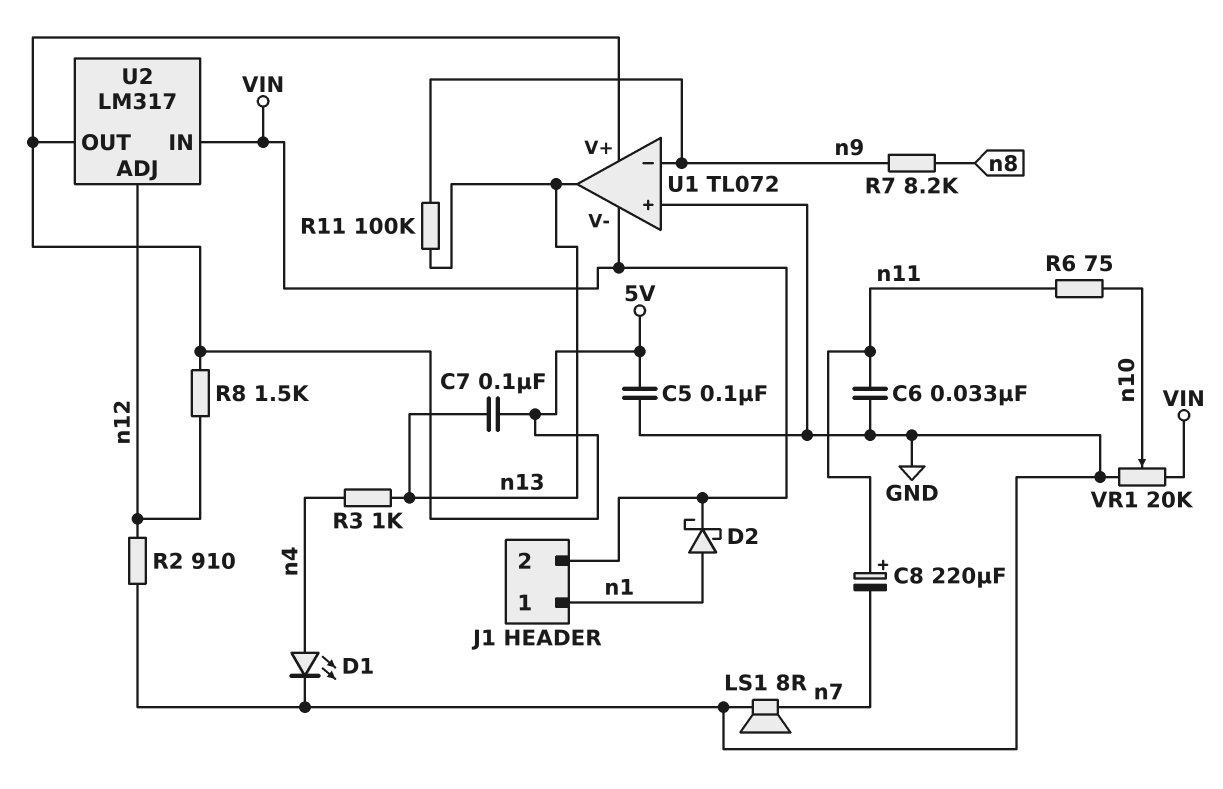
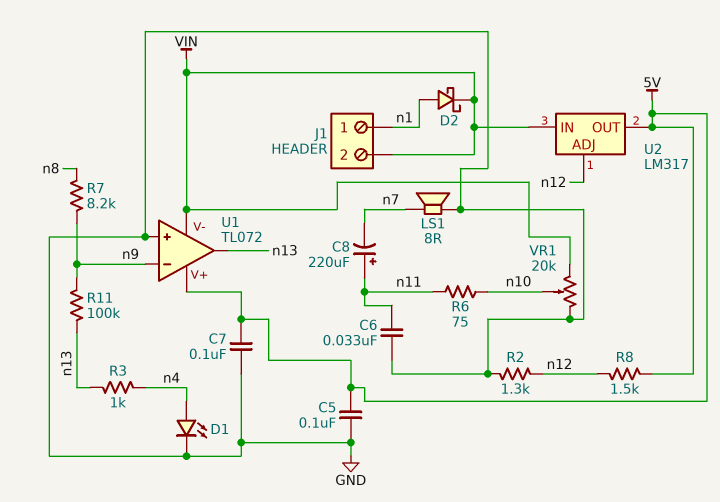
C7: 100nF (5V, n13) -> 100nF (5V, GND)
R2: 910 (GND, n12) -> 1.3k (GND, n12)

